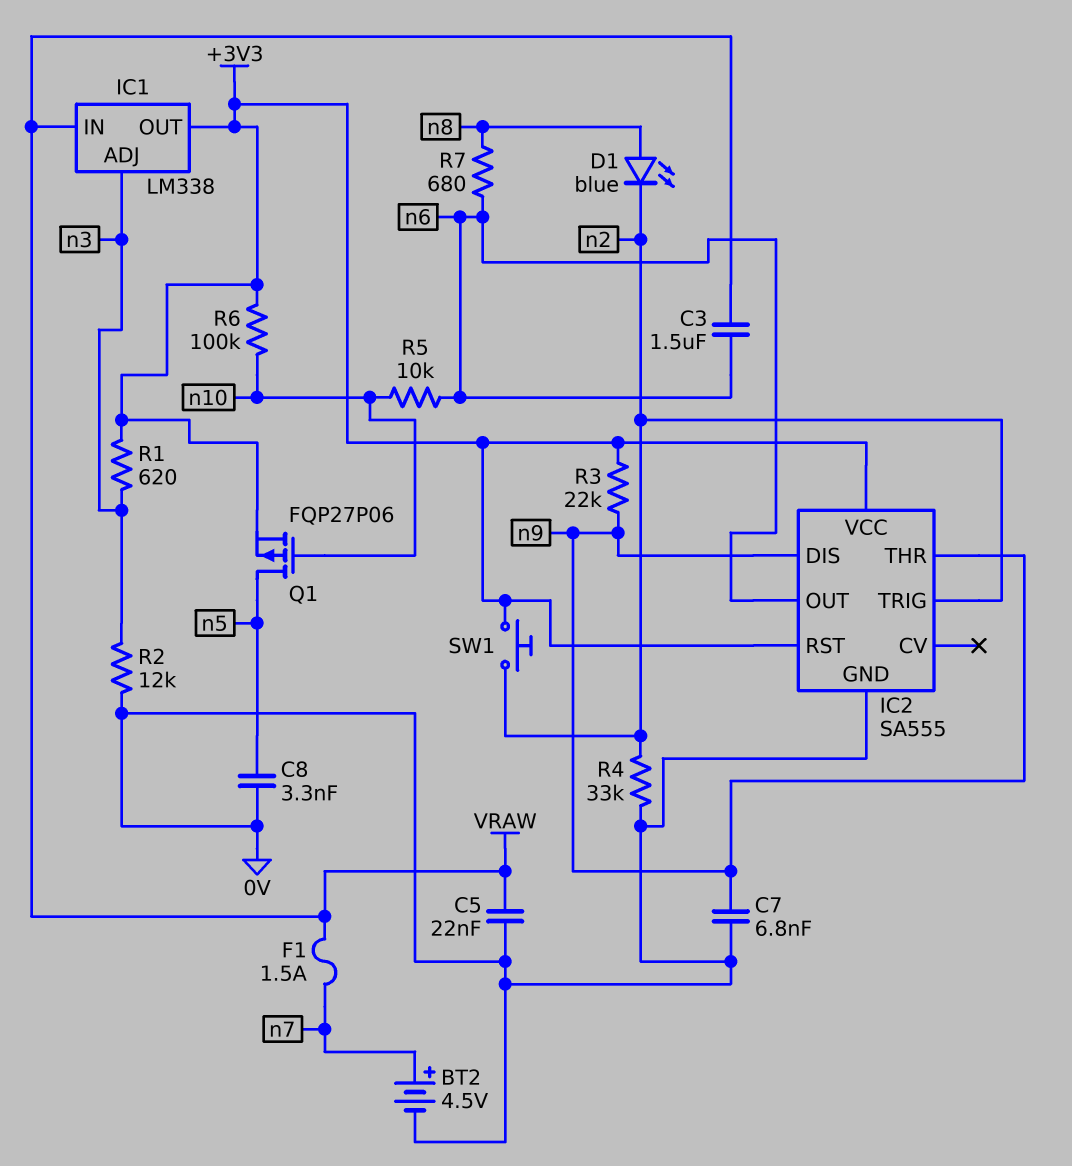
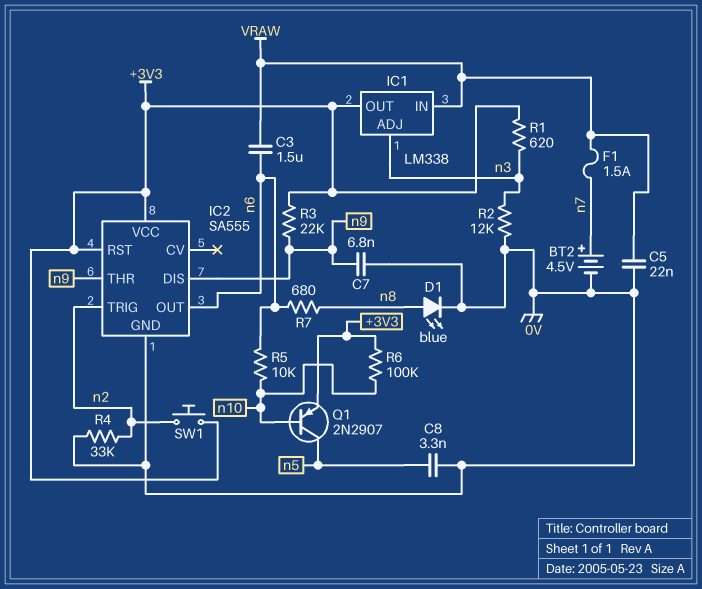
D1: LED blue (A n8, K n2) -> LED blue (A n8, K 0V)
Q1: PMOS FQP27P06 (G n10, D n5, S +3V3) -> PNP 2N2907 (B n10, C n5, E +3V3)

